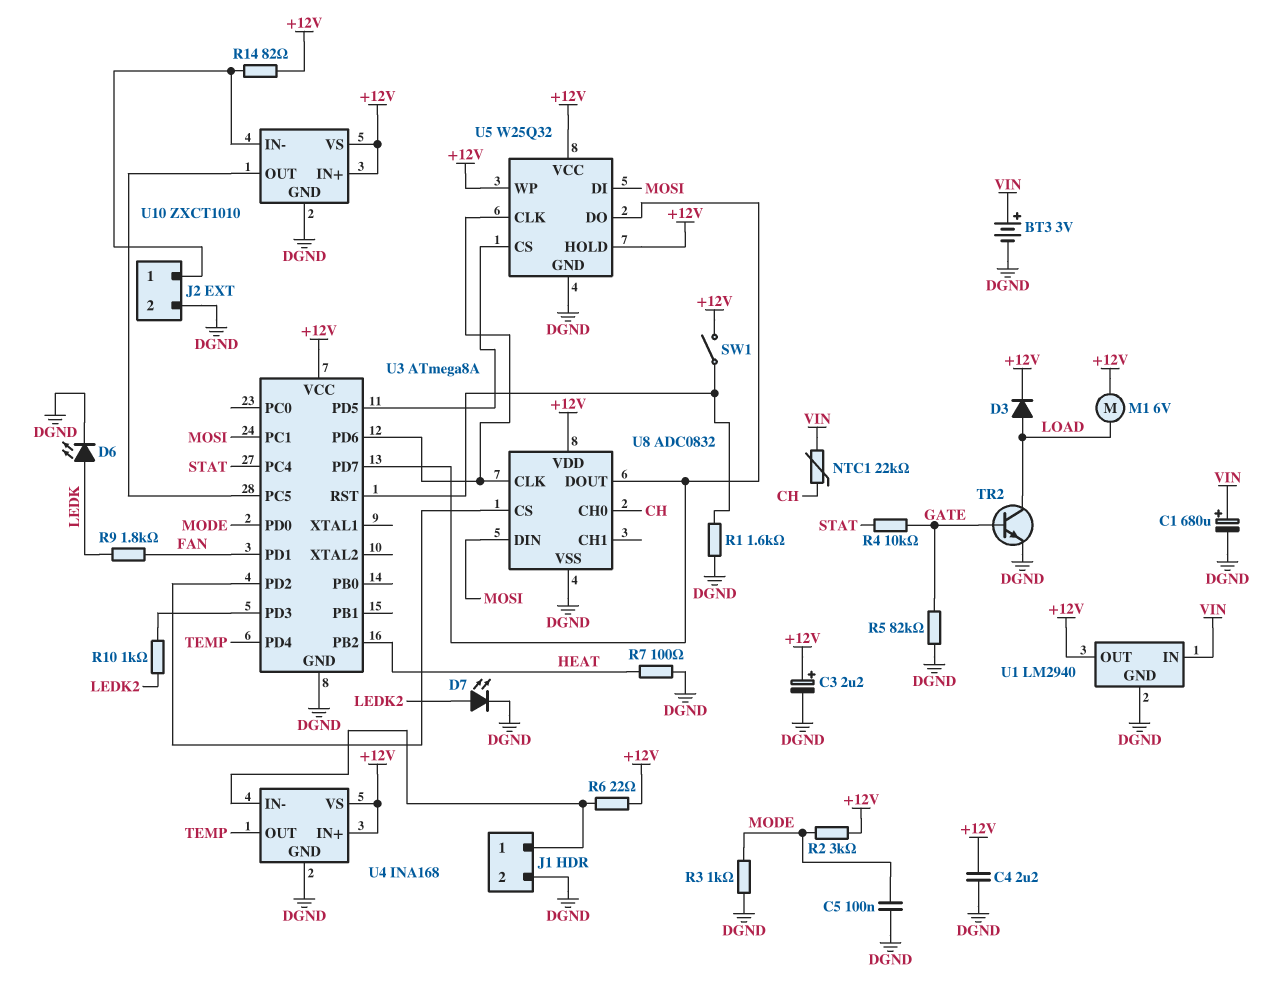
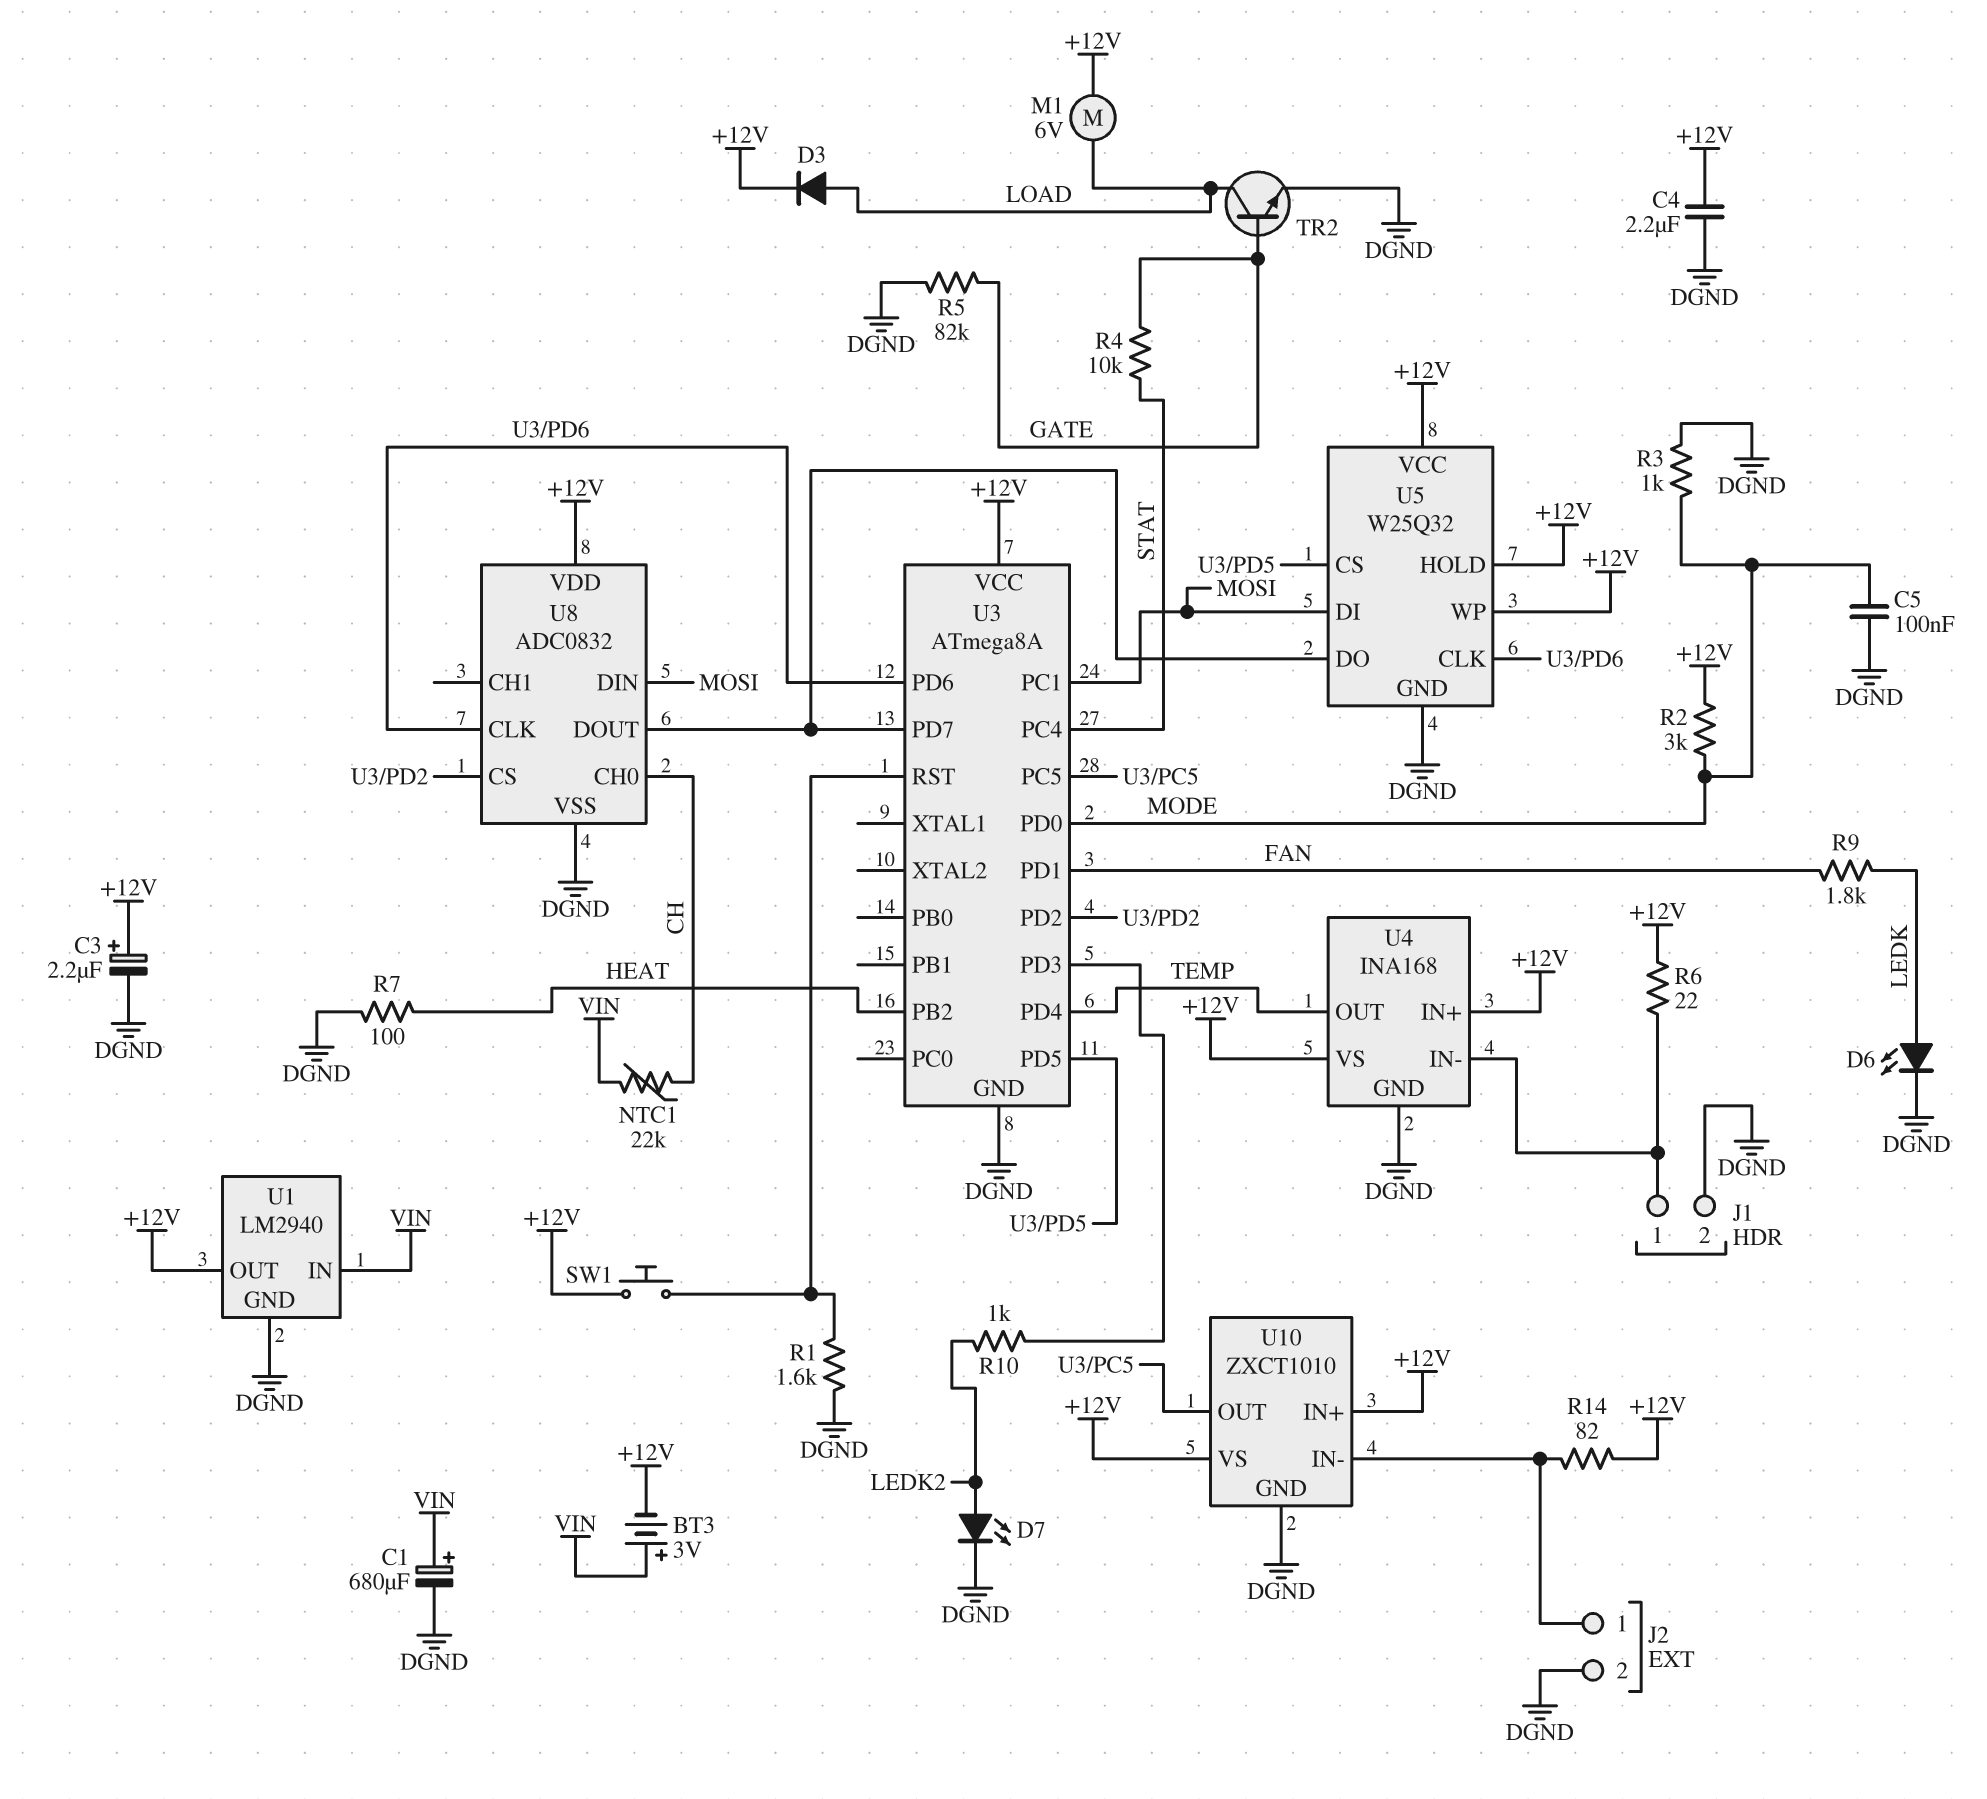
BT3: 3V (plus VIN, minus DGND) -> 3V (plus VIN, minus +12V)
SW1: switch (+12V, U3/RST) -> button (+12V, U3/RST)

